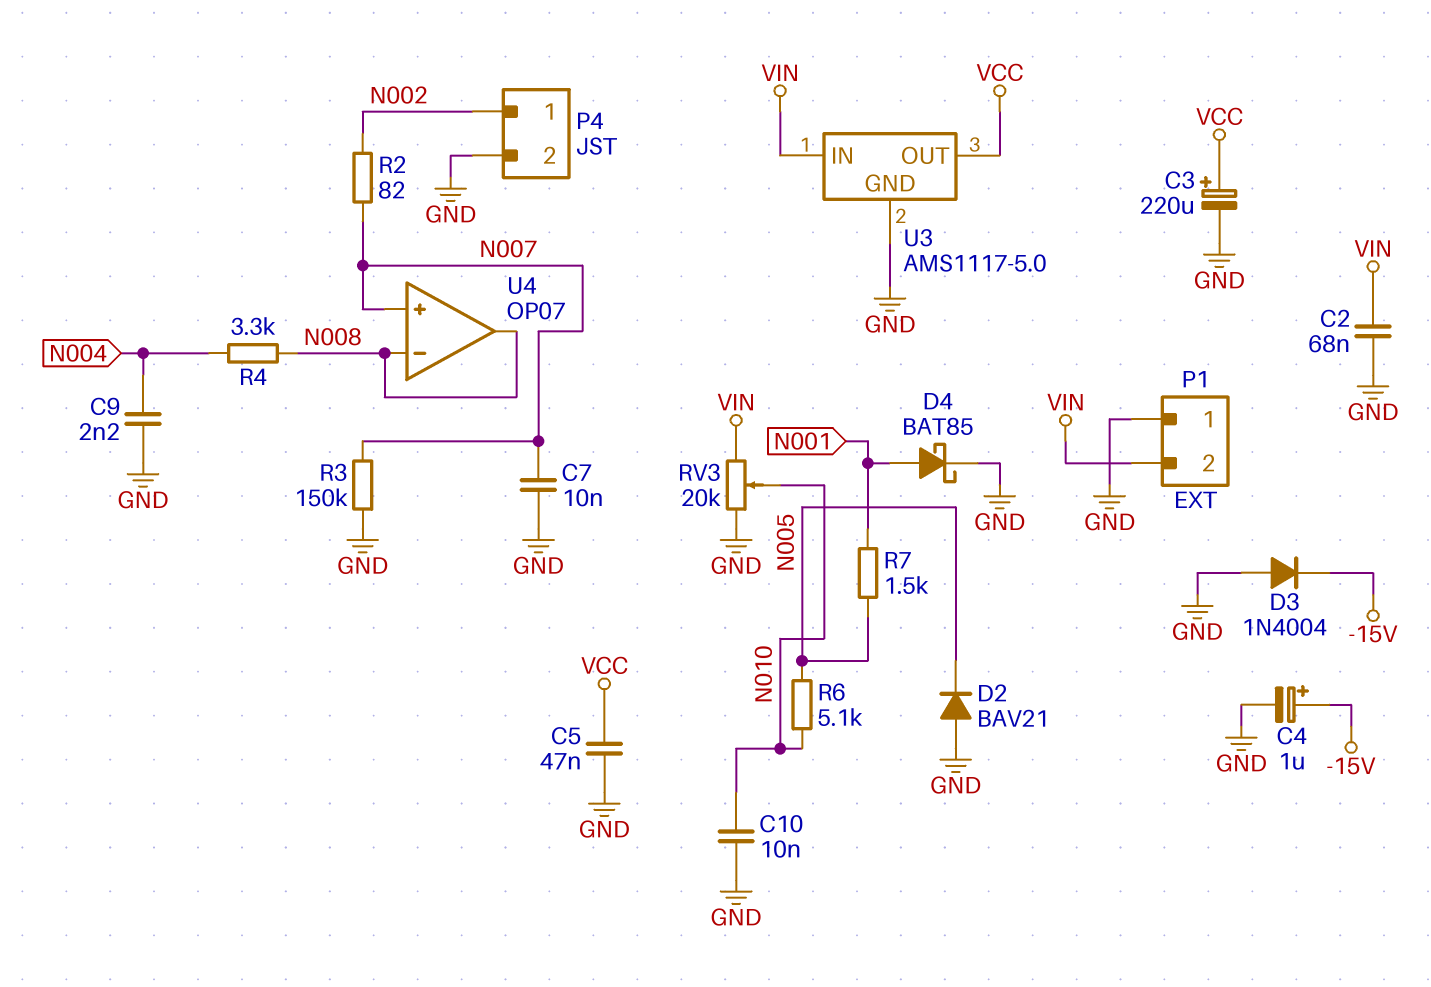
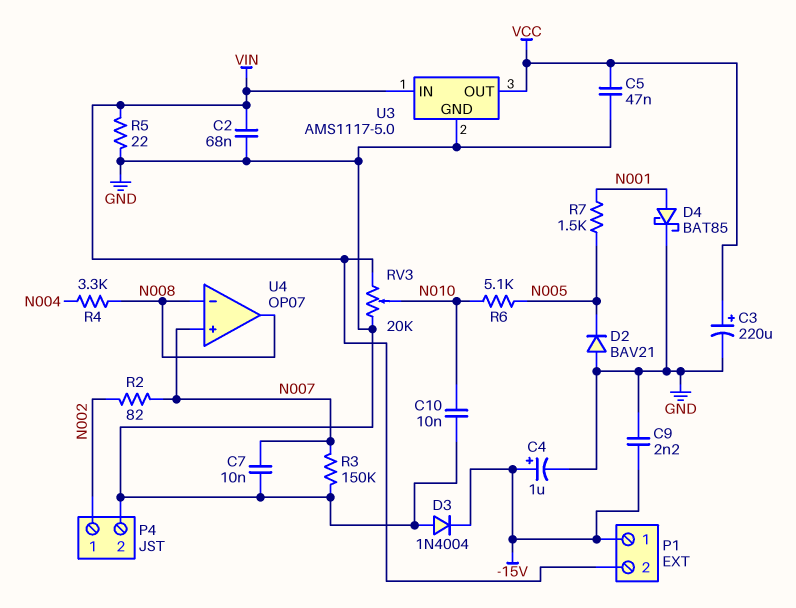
C9: 2.2nF (GND, N004) -> 2.2nF (-15V, GND)
P1 pin 1: GND -> -15V
R5: none -> 22 (GND, VIN)

